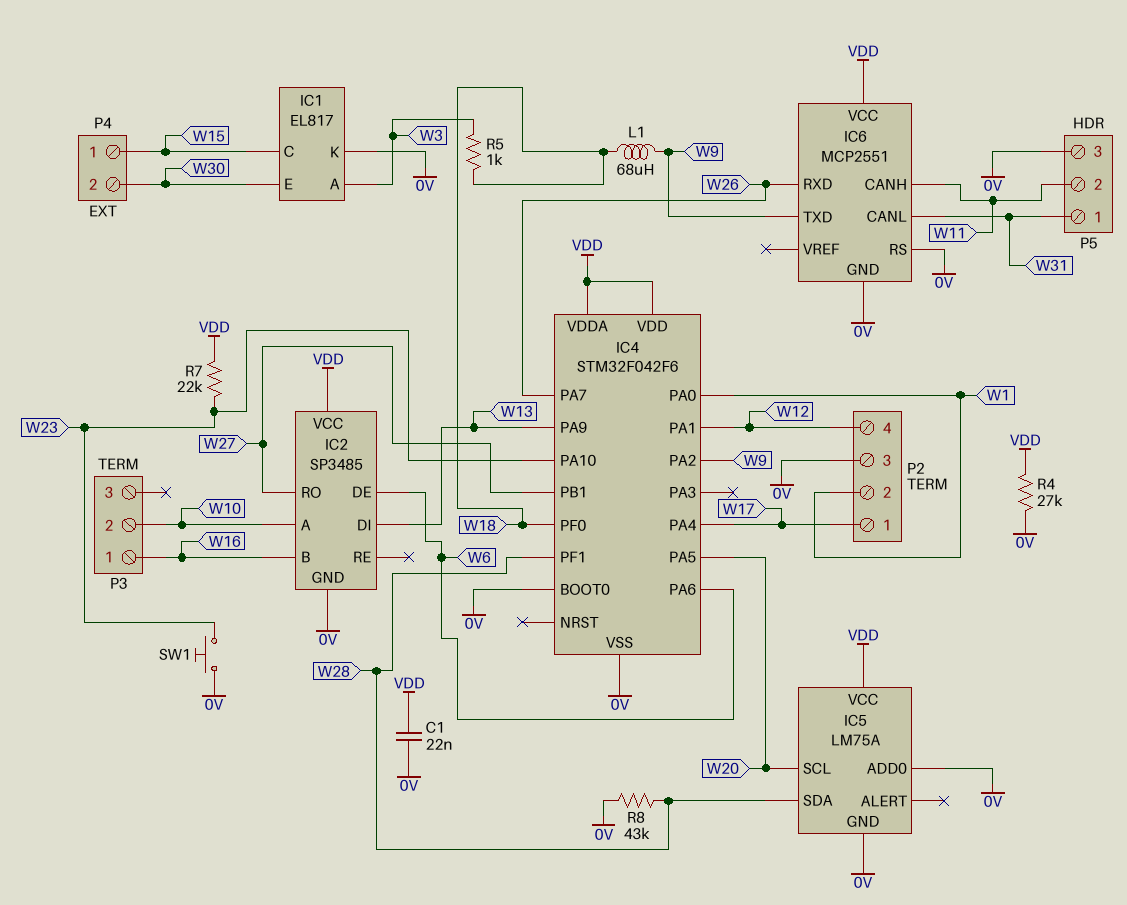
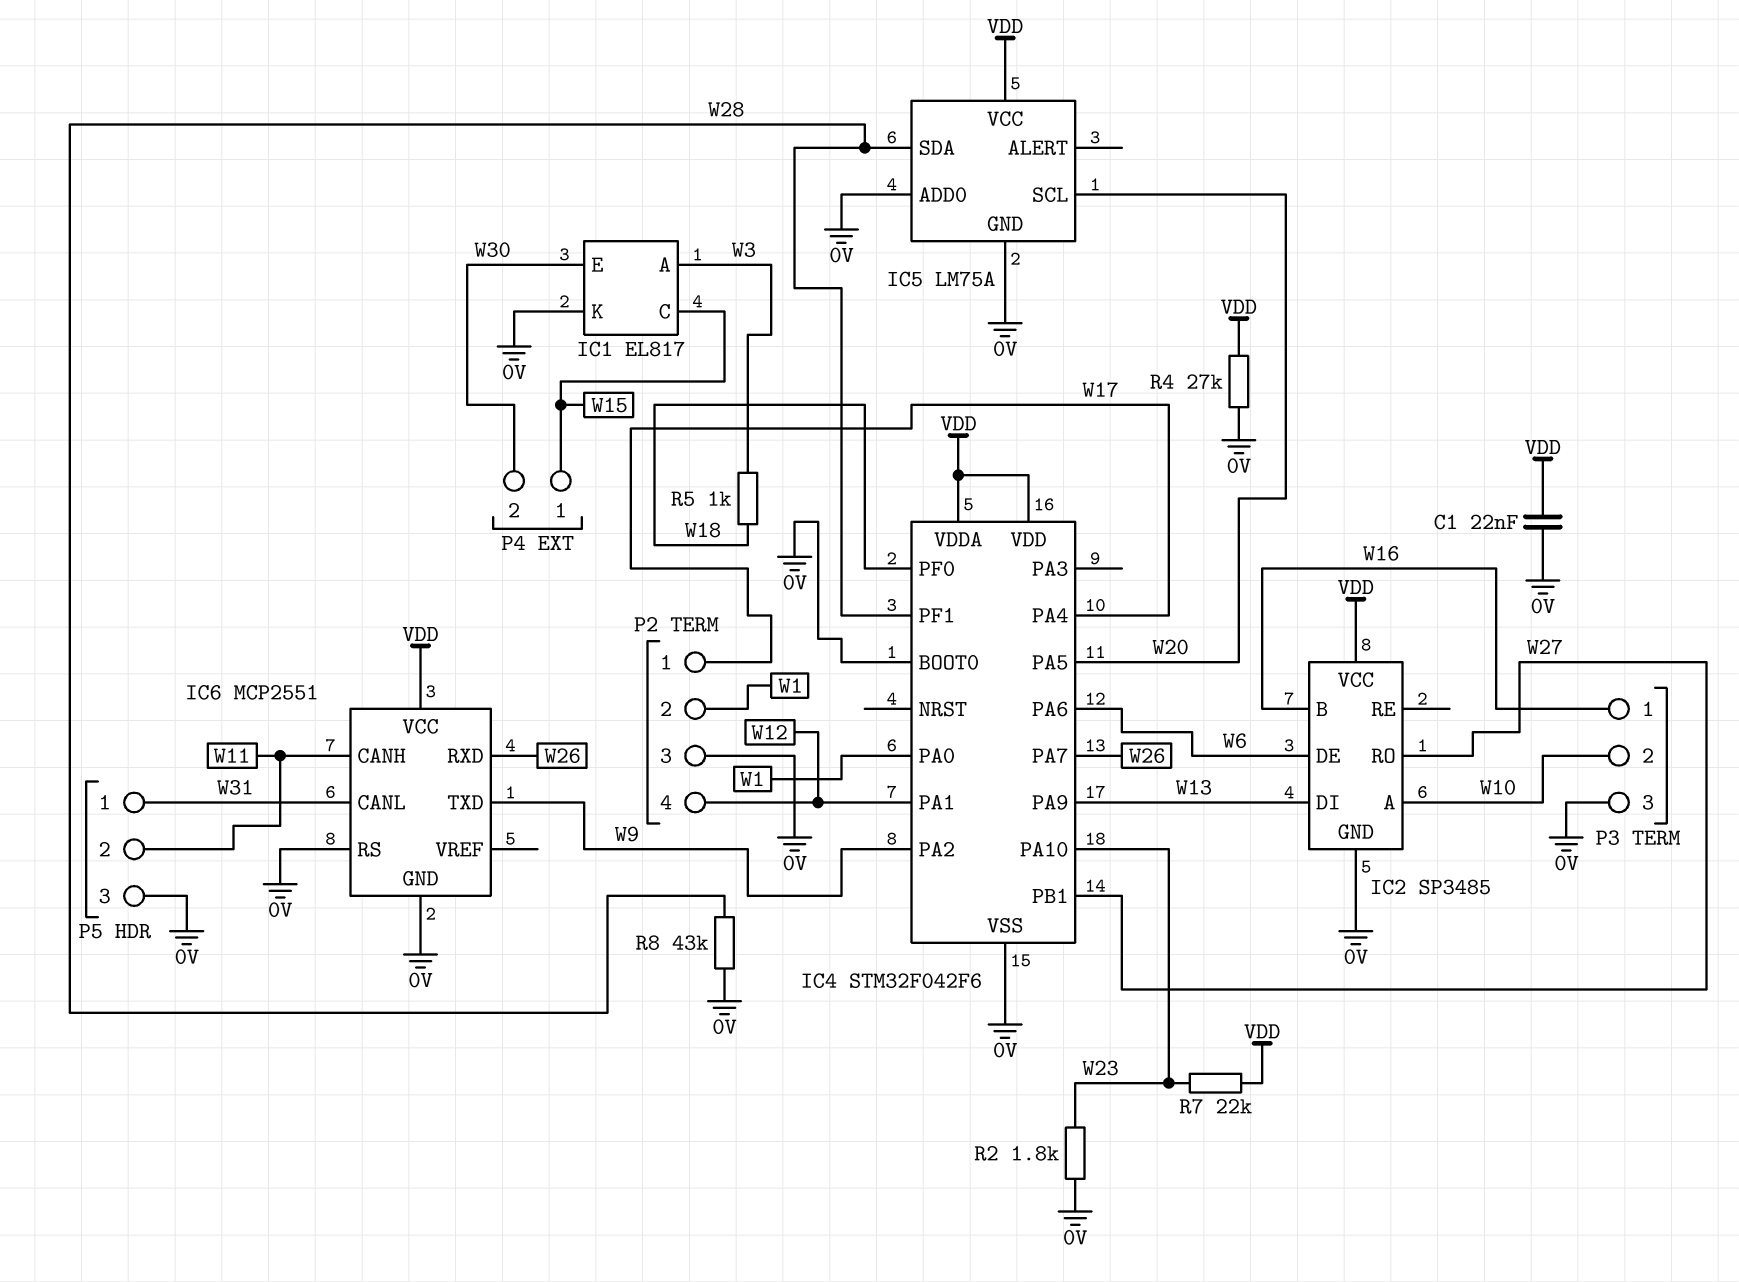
L1: 68uH (W9, W18) -> none
P3 pin 3: none -> 0V
R2: none -> 1.8k (0V, W23)
SW1: button (0V, W23) -> none

